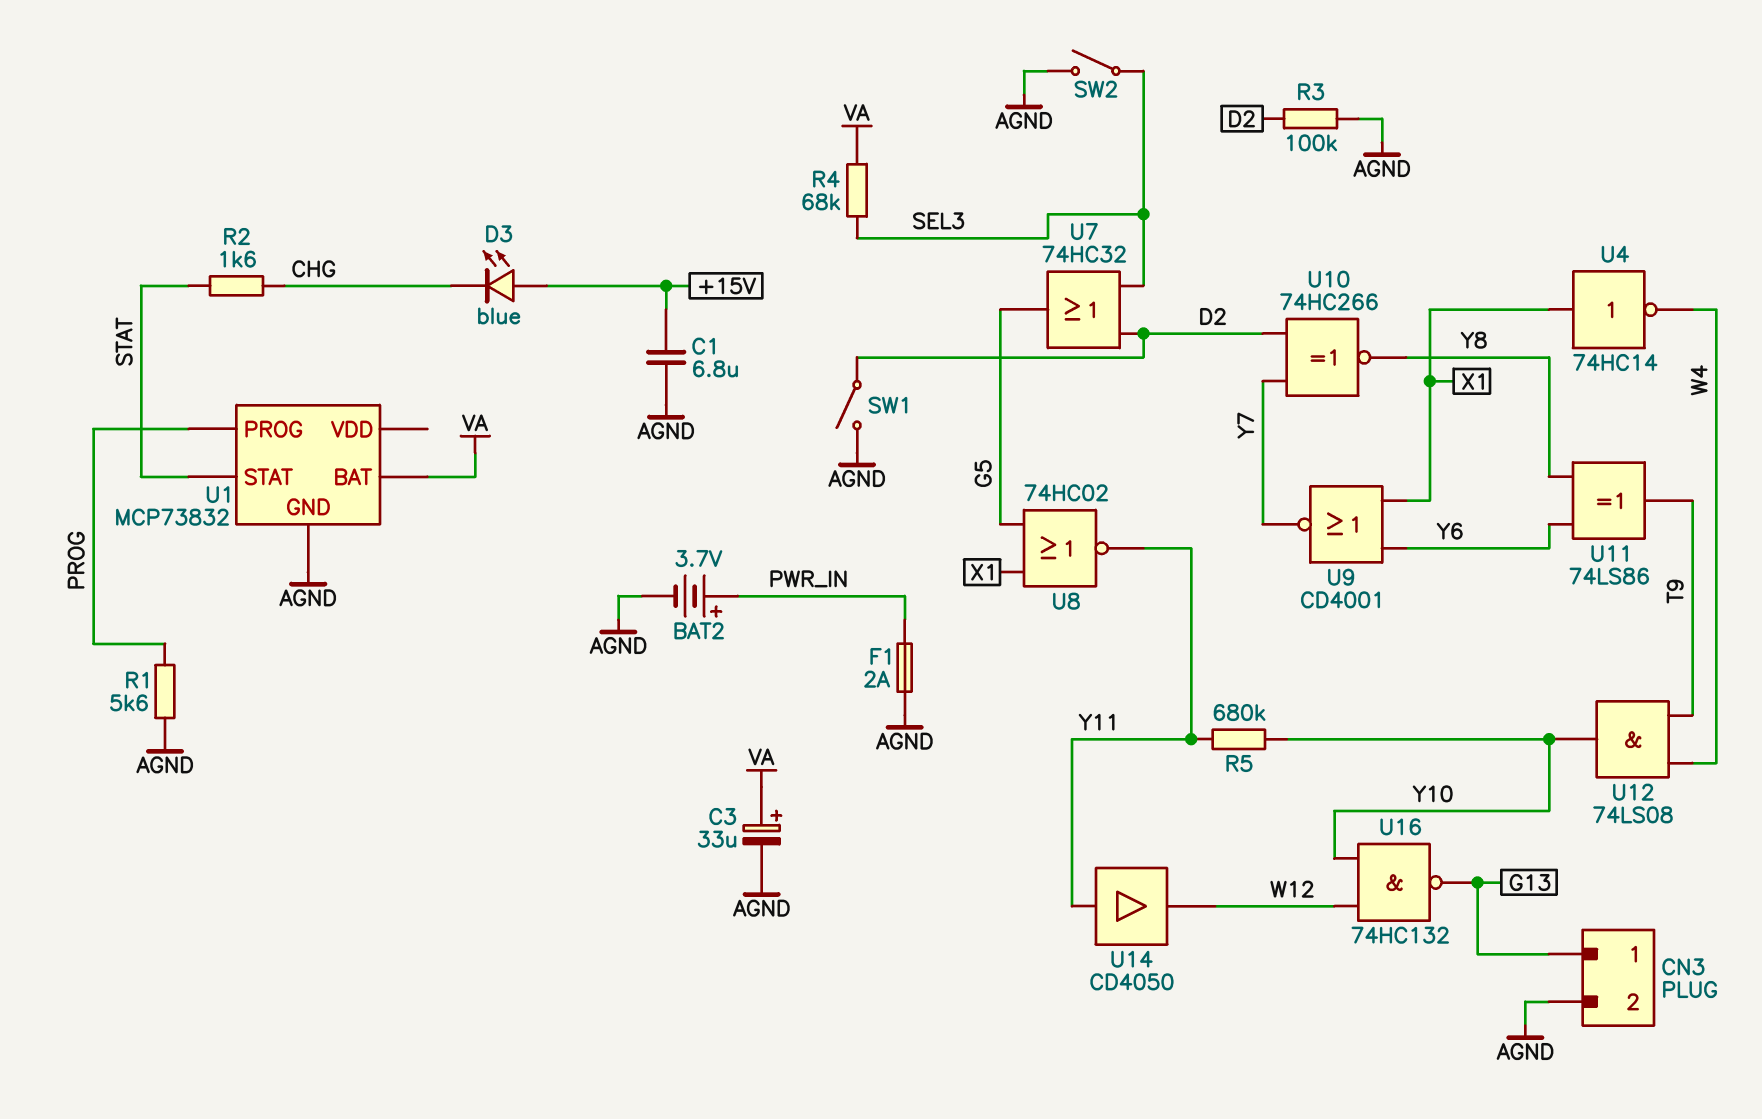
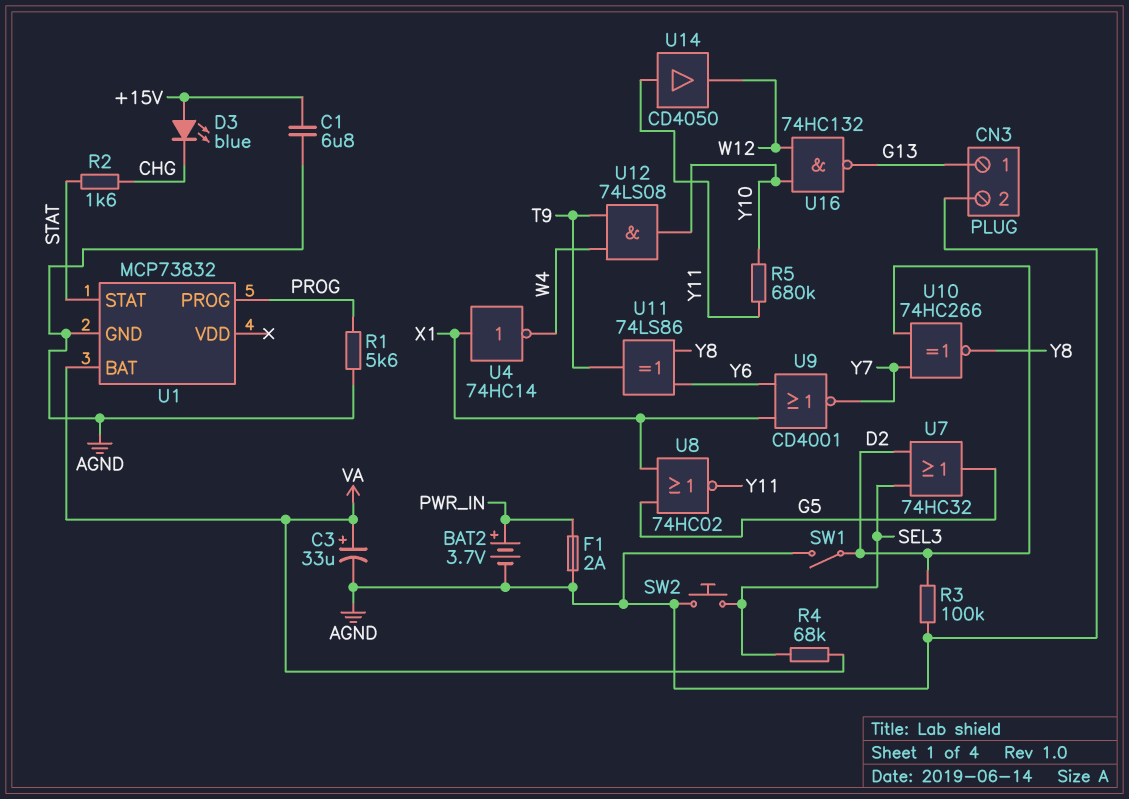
SW2: switch (AGND, SEL3) -> button (AGND, SEL3)

